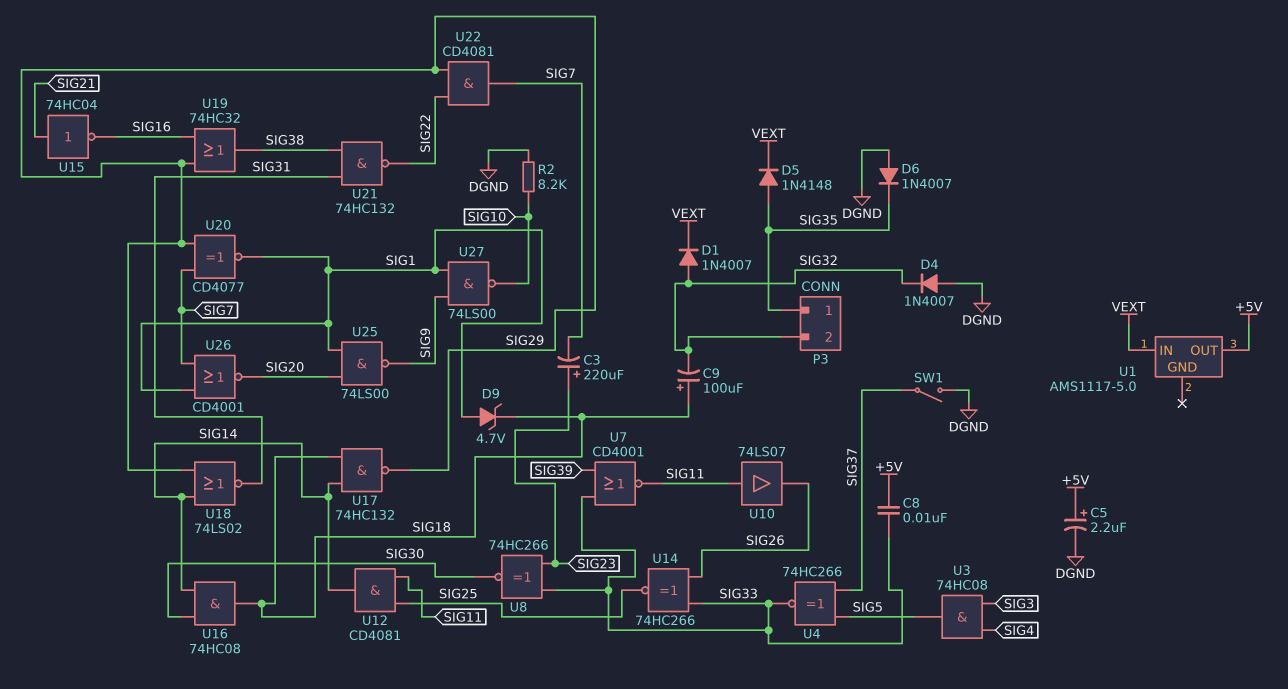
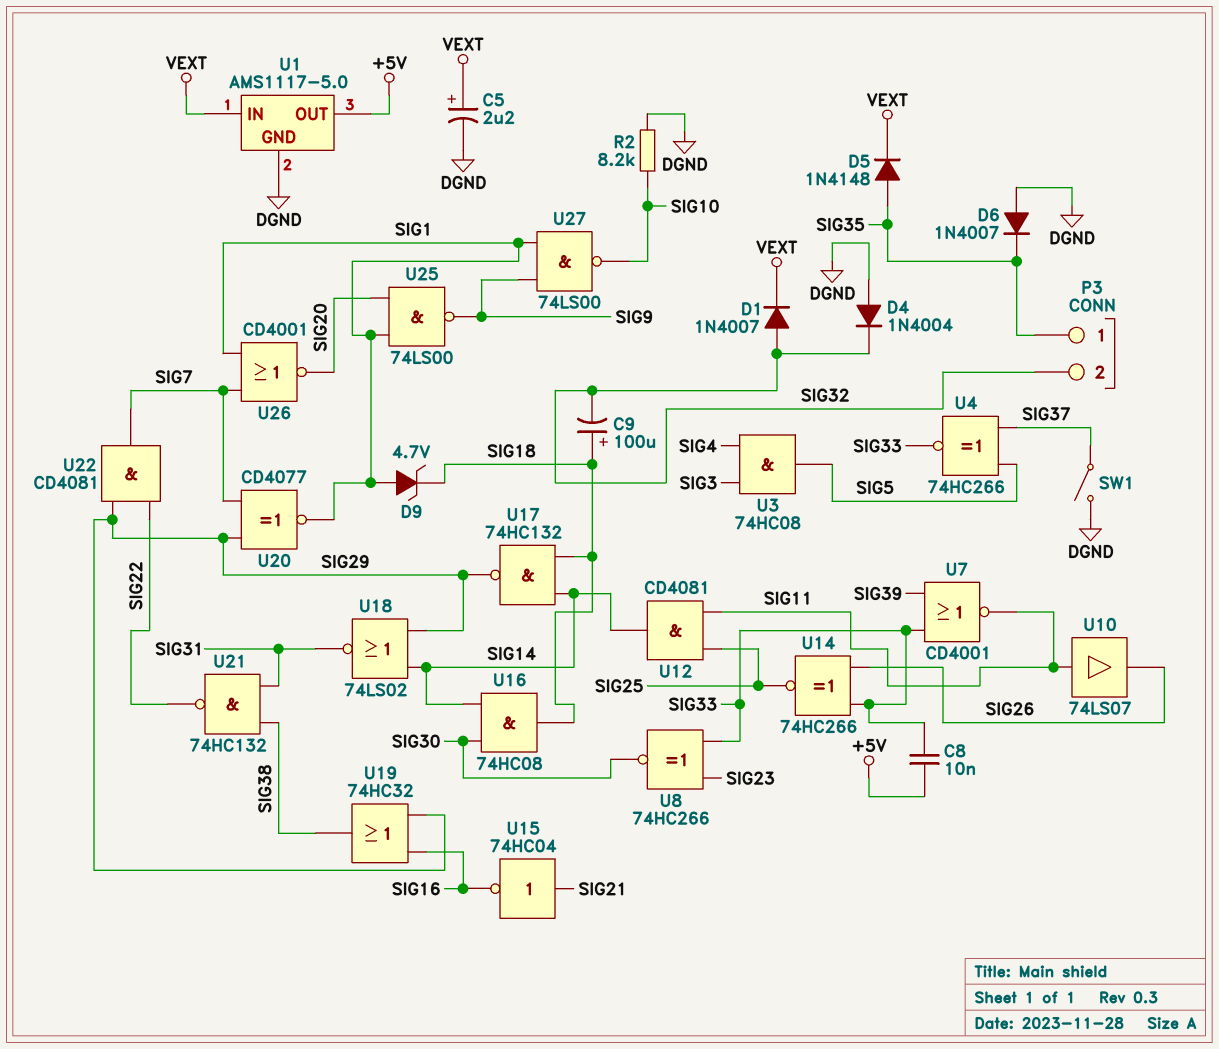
C3: 220uF (plus SIG23, minus SIG7) -> none
C5: 2.2uF (plus +5V, minus DGND) -> 2.2uF (plus VEXT, minus DGND)
D4: diode 1N4007 (A DGND, K SIG32) -> diode 1N4004 (A DGND, K SIG32)
U1 pin GND: none -> DGND

